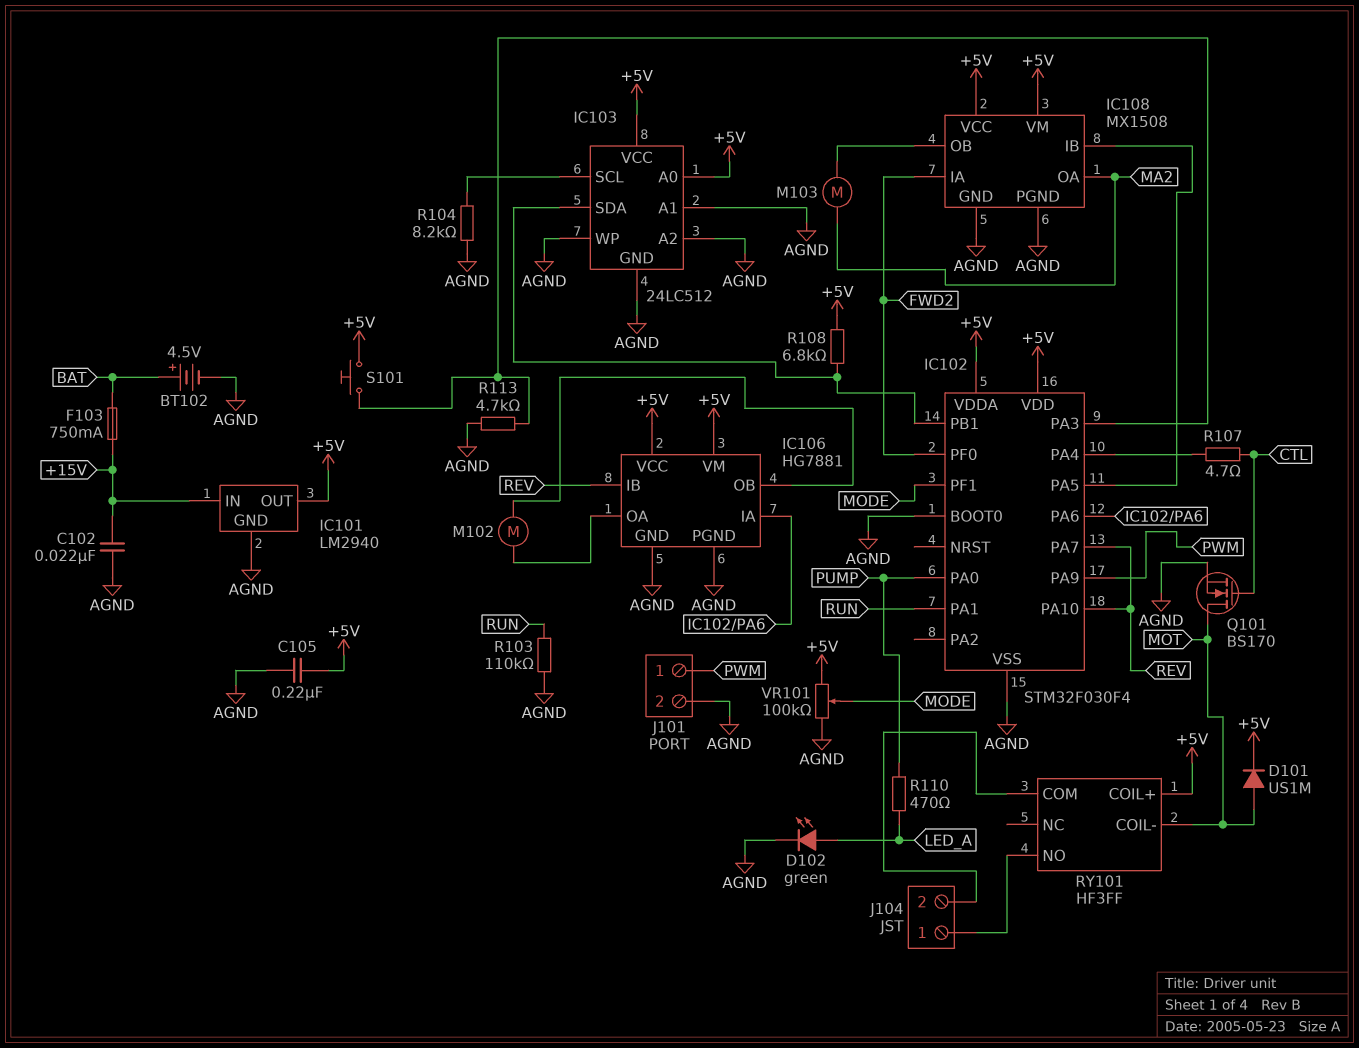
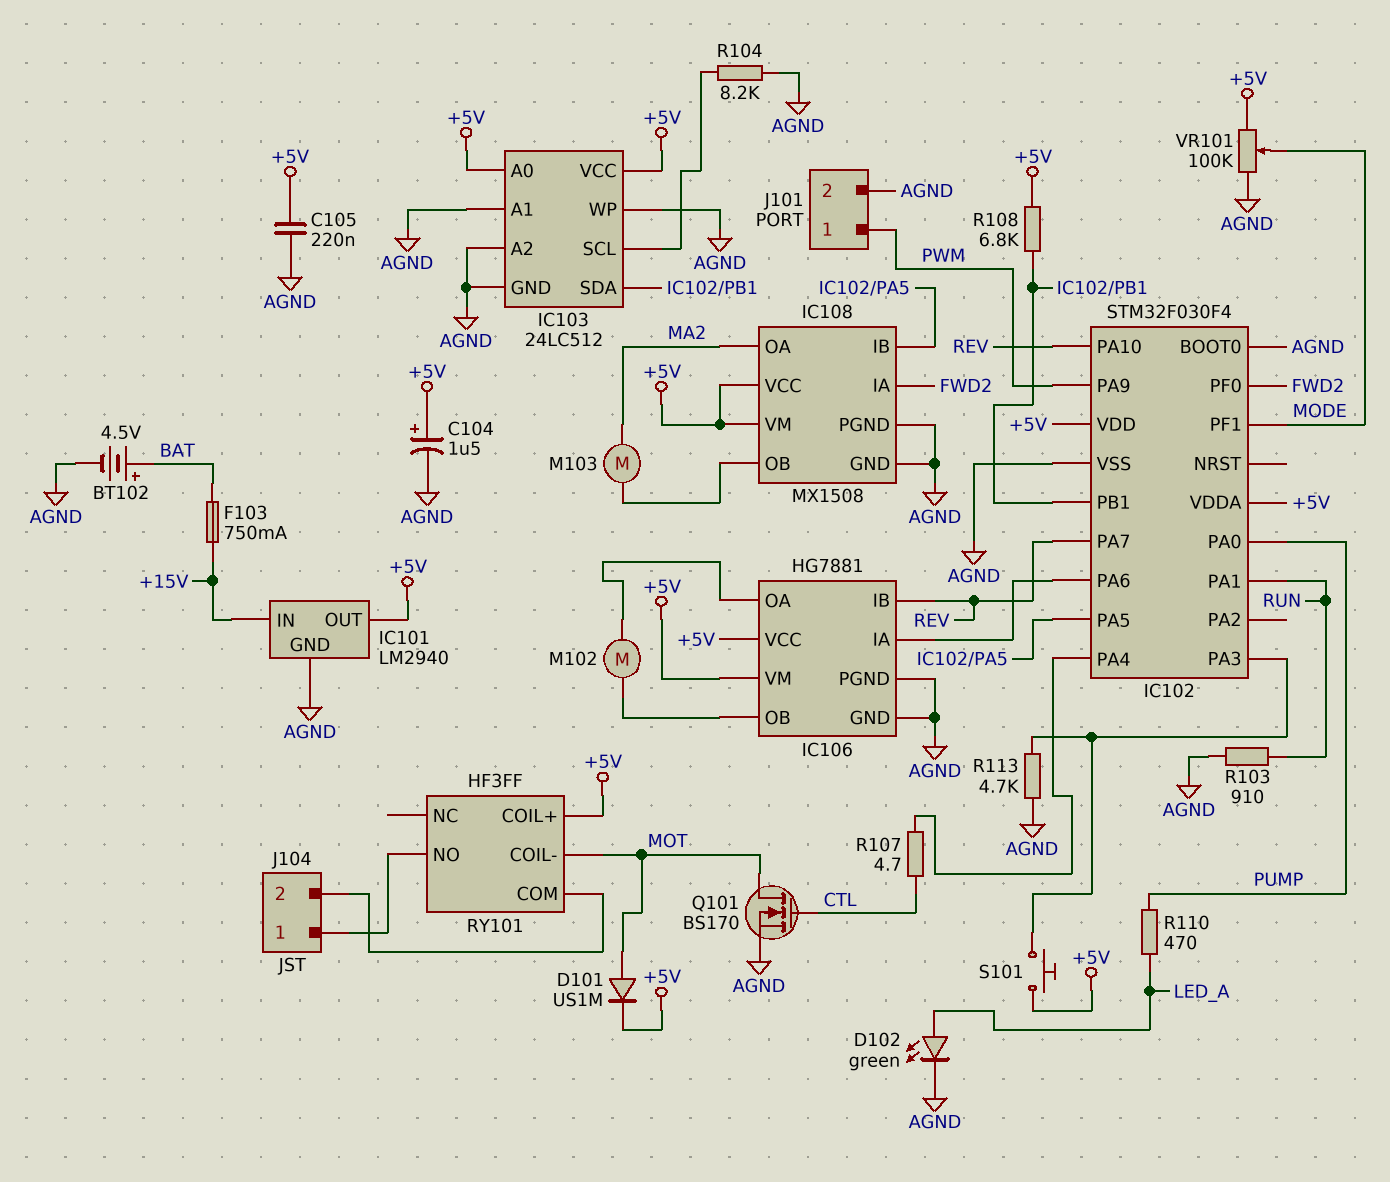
C102: 22nF (+15V, AGND) -> none
C104: none -> 1.5uF (plus +5V, minus AGND)
R103: 110k (AGND, RUN) -> 910 (AGND, RUN)

